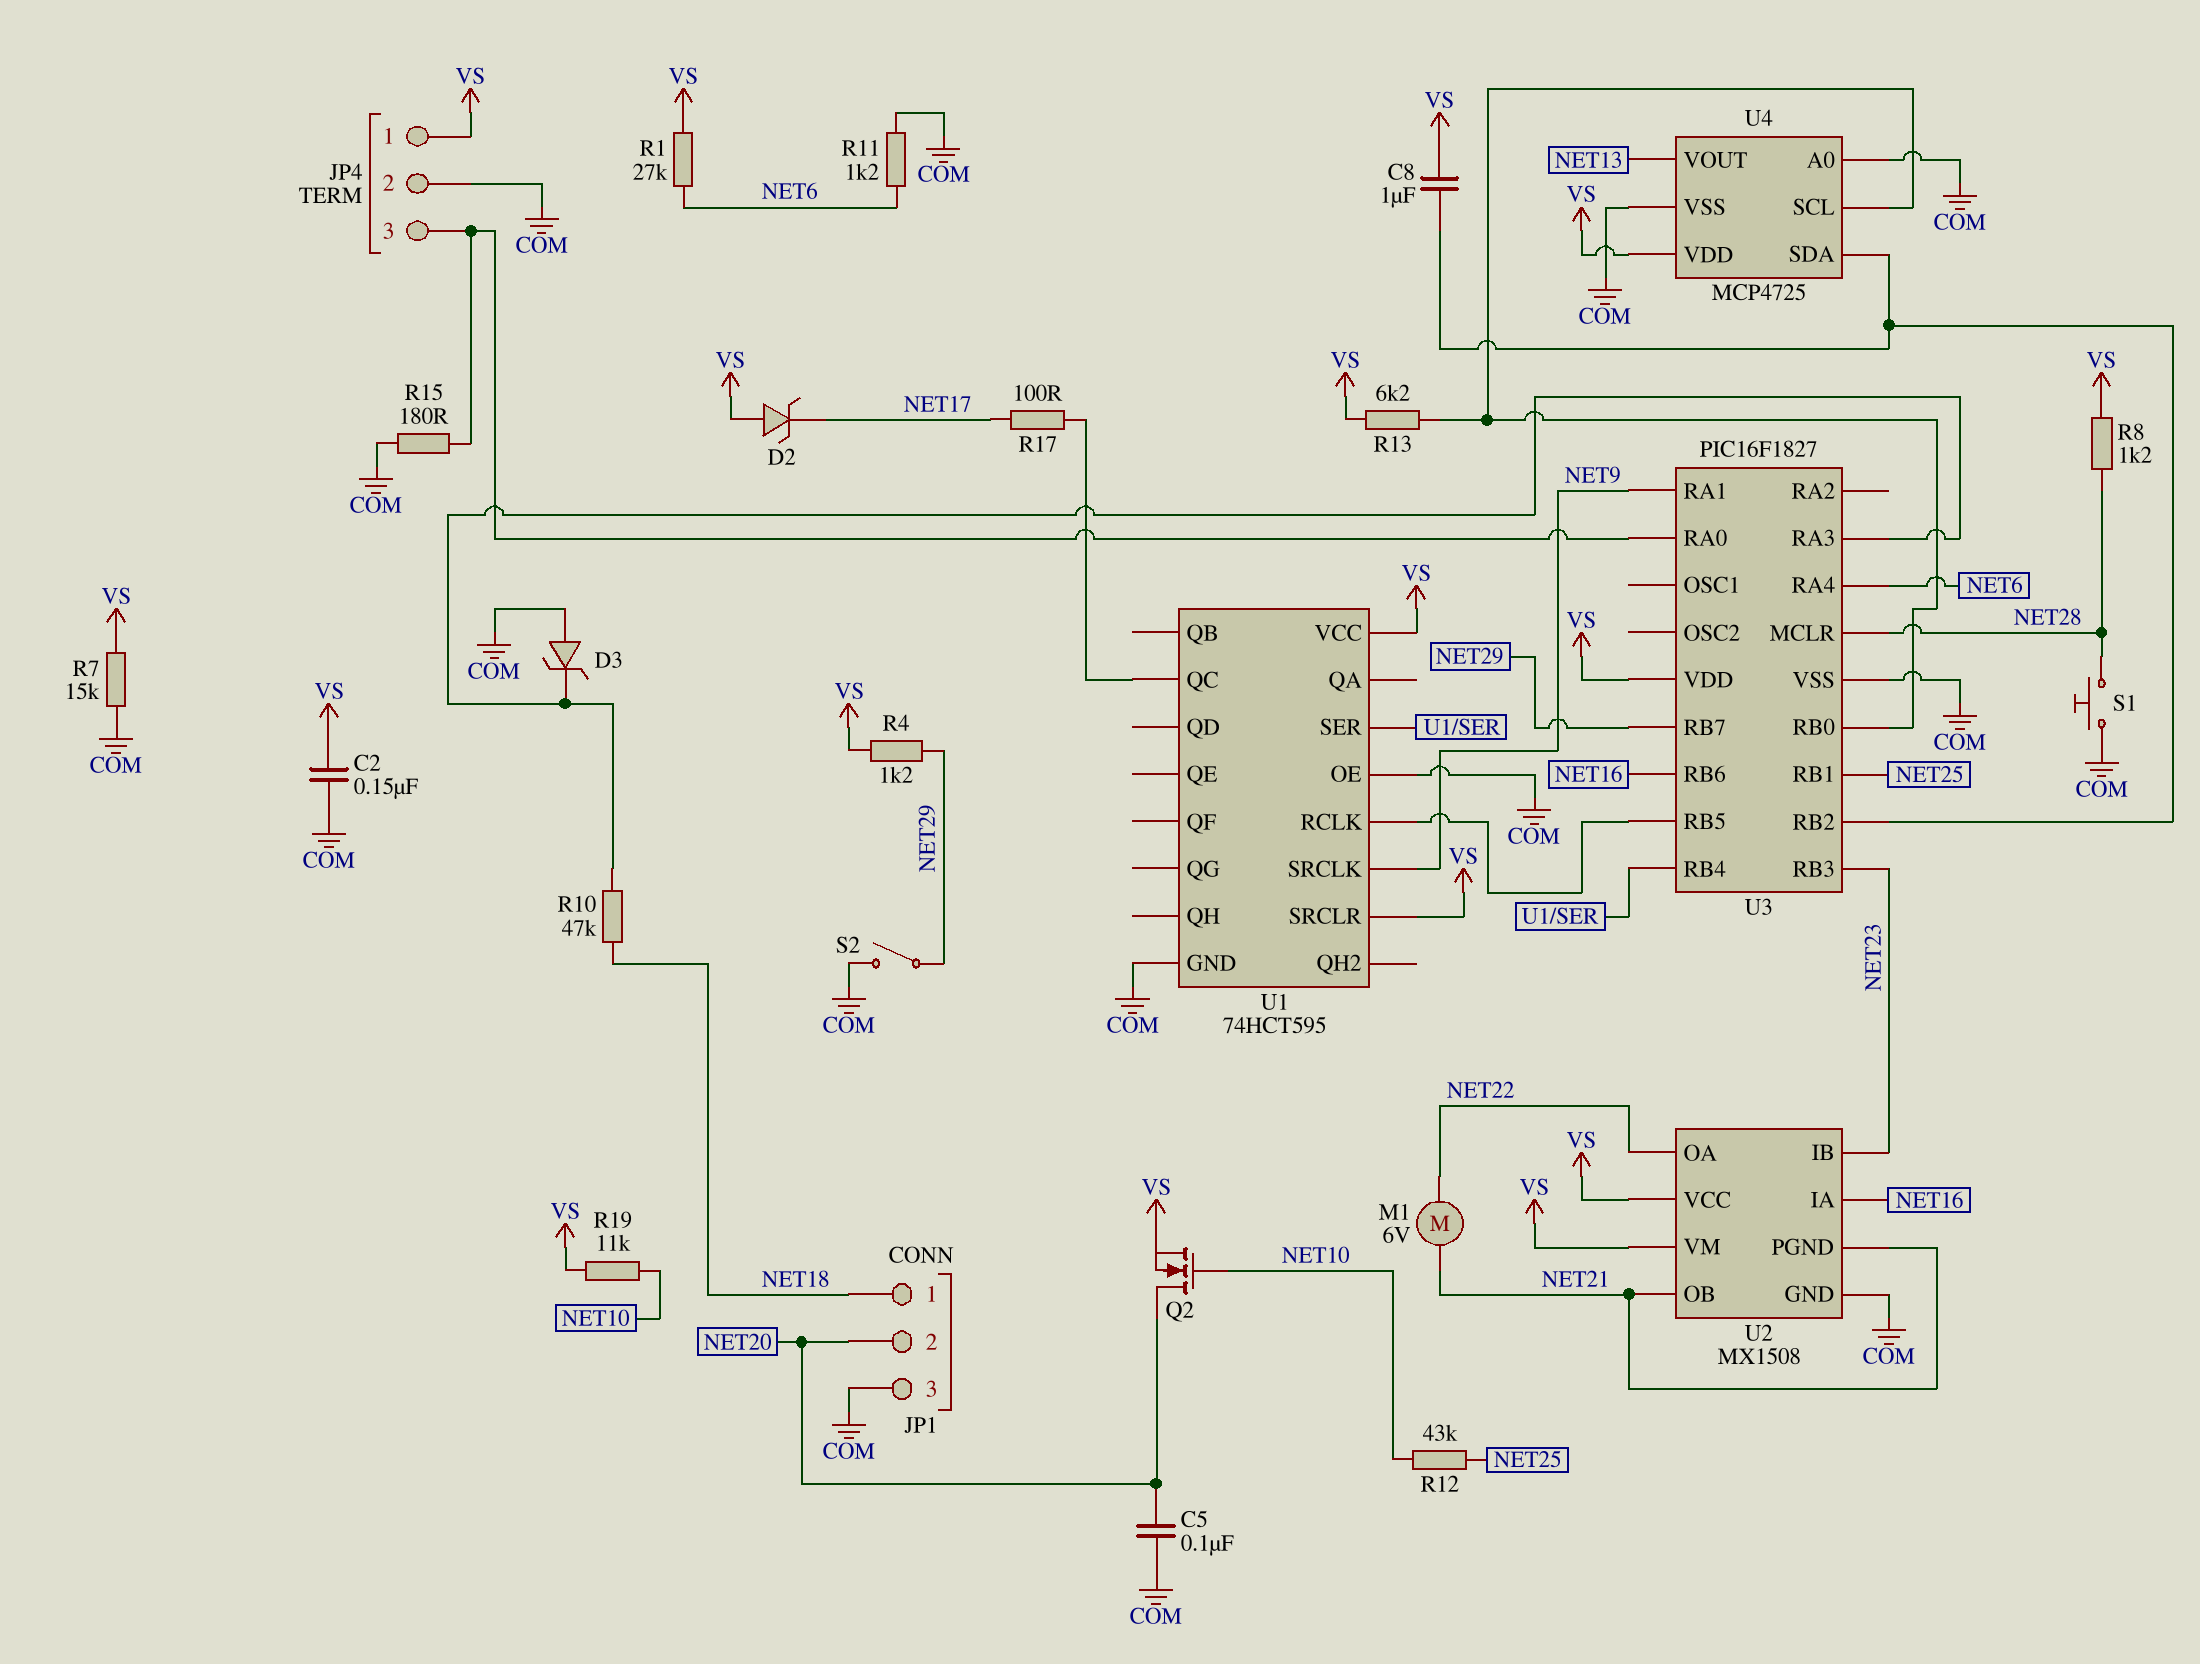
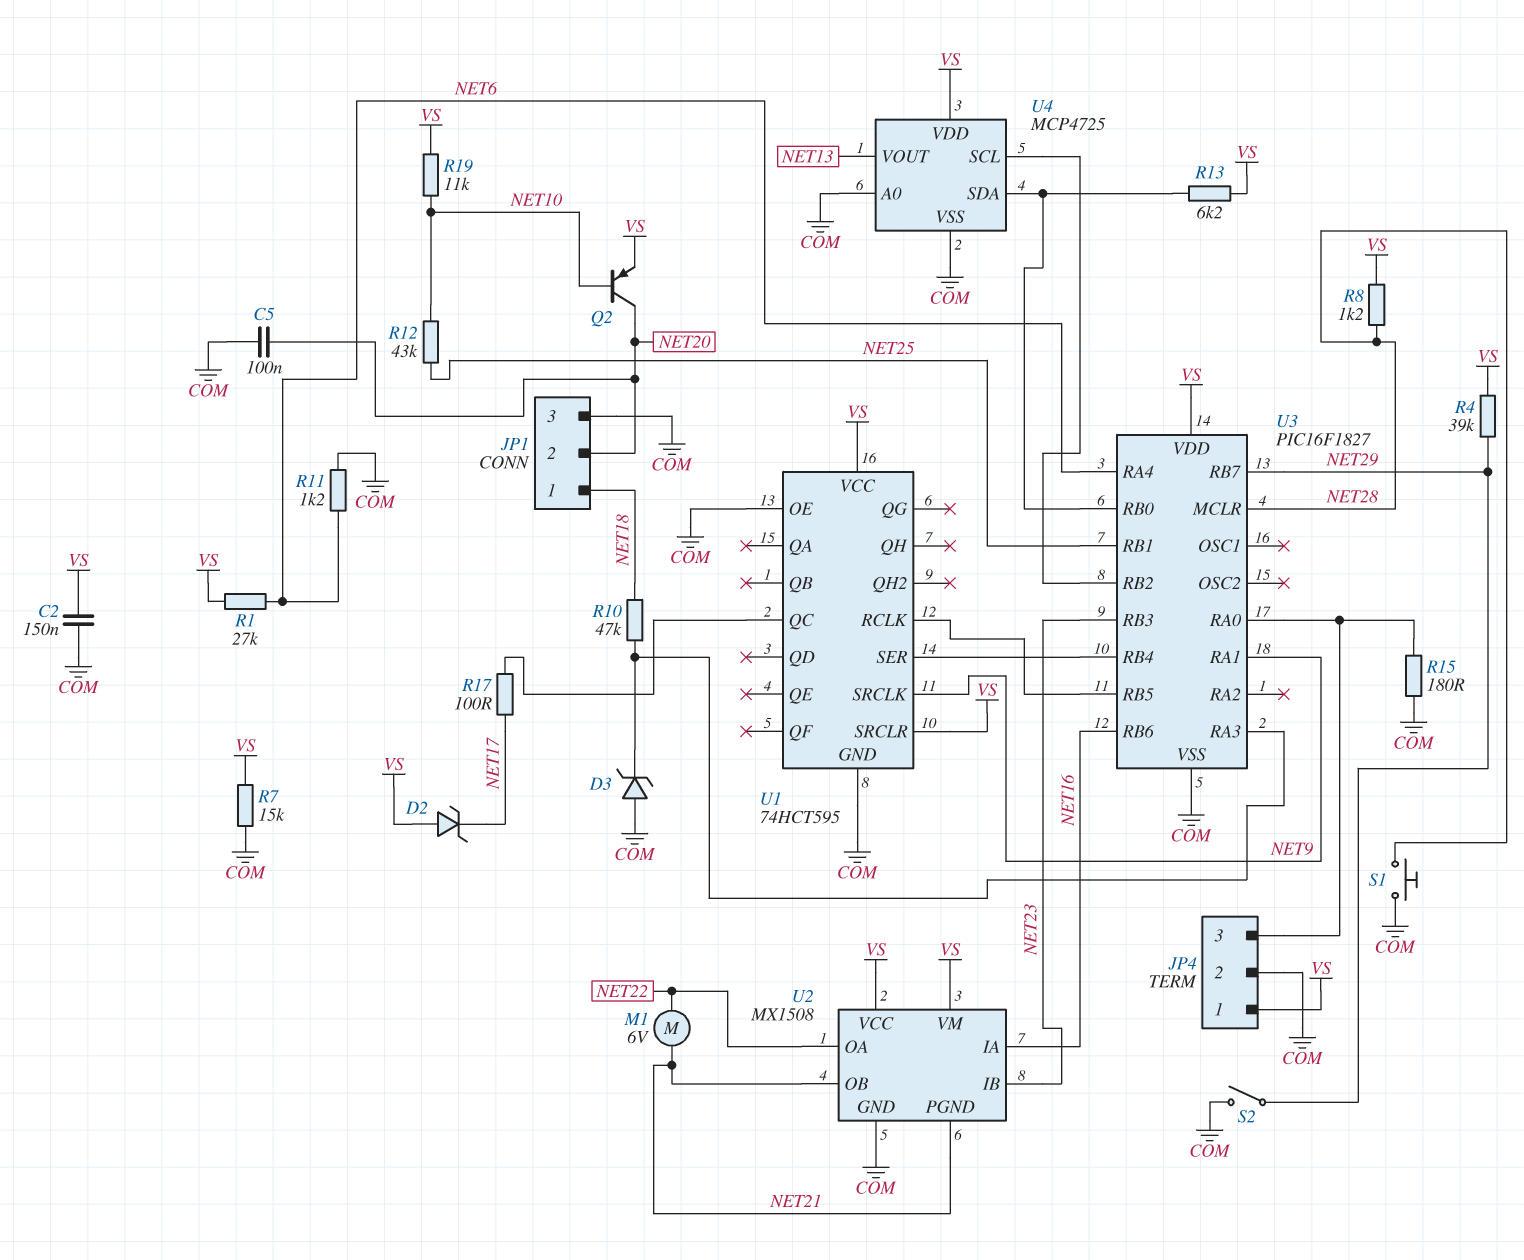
C8: 1uF (U3/RB2, VS) -> none
Q2: NMOS (G NET10, D NET20, S VS) -> PNP (B NET10, C NET20, E VS)
R4: 1.2k (NET29, VS) -> 39k (NET29, VS)
U4 pin SCL: U3/RB0 -> U3/RB2
U4 pin SDA: U3/RB2 -> U3/RB0

